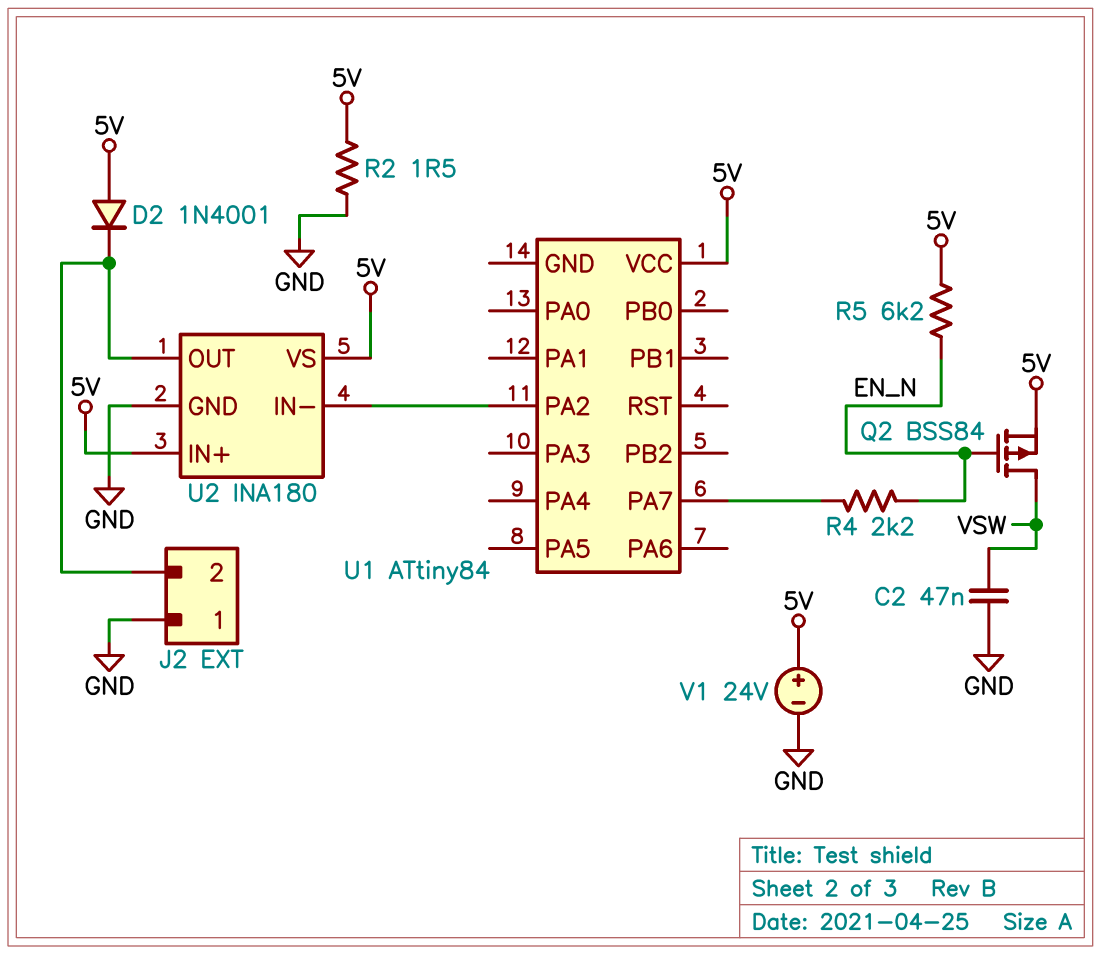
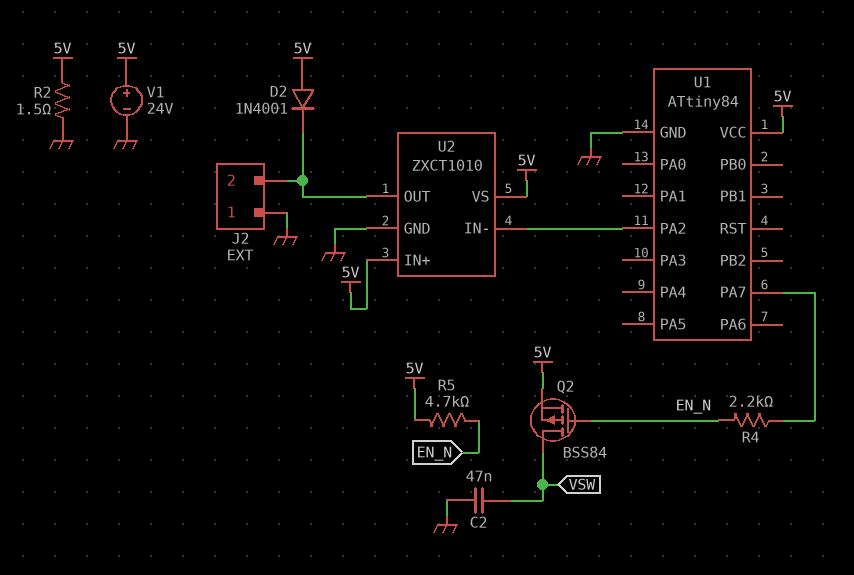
R5: 6.2k (5V, EN_N) -> 4.7k (5V, EN_N)
U1 pin GND: none -> GND
U2: INA180 -> ZXCT1010

